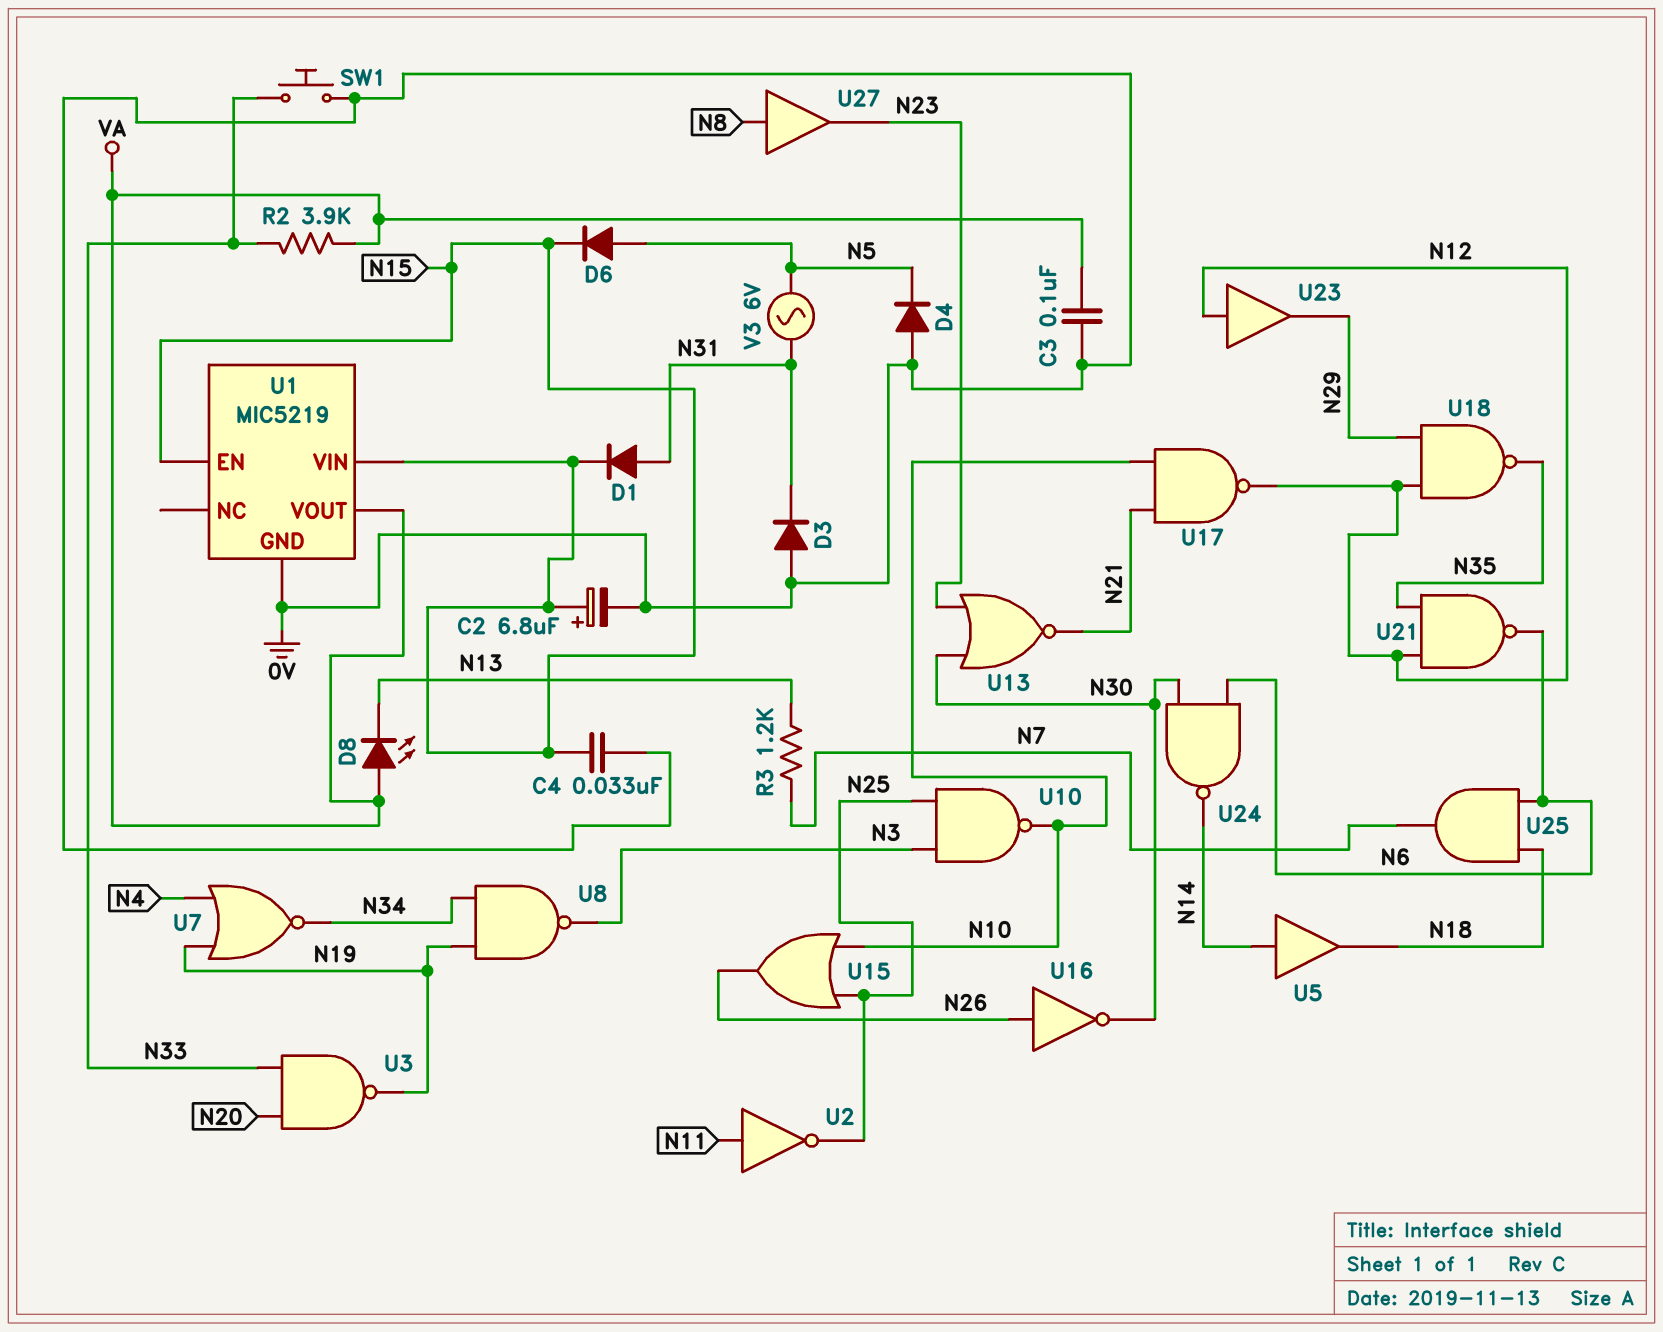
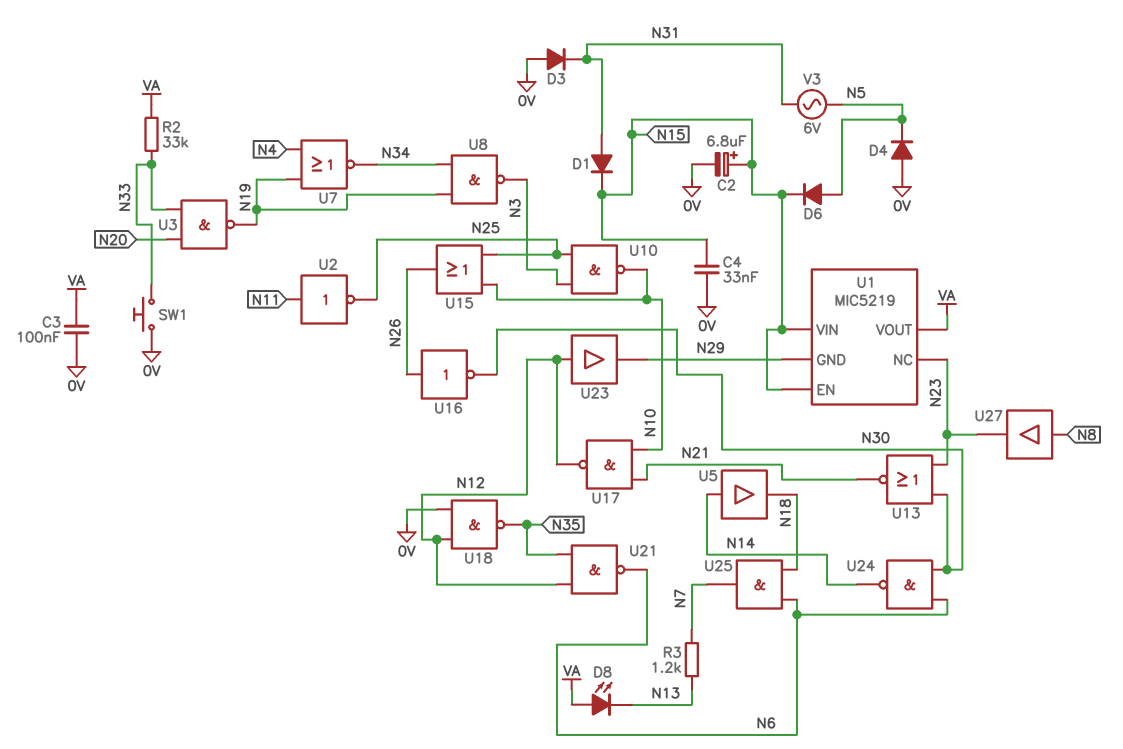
R2: 3.9k (N33, VA) -> 33k (N33, VA)
U1 pin GND: 0V -> N29
U1 pin NC: none -> N23
U18: NAND (in N12, in N29, out N35) -> NAND (in 0V, in N12, out N35)

